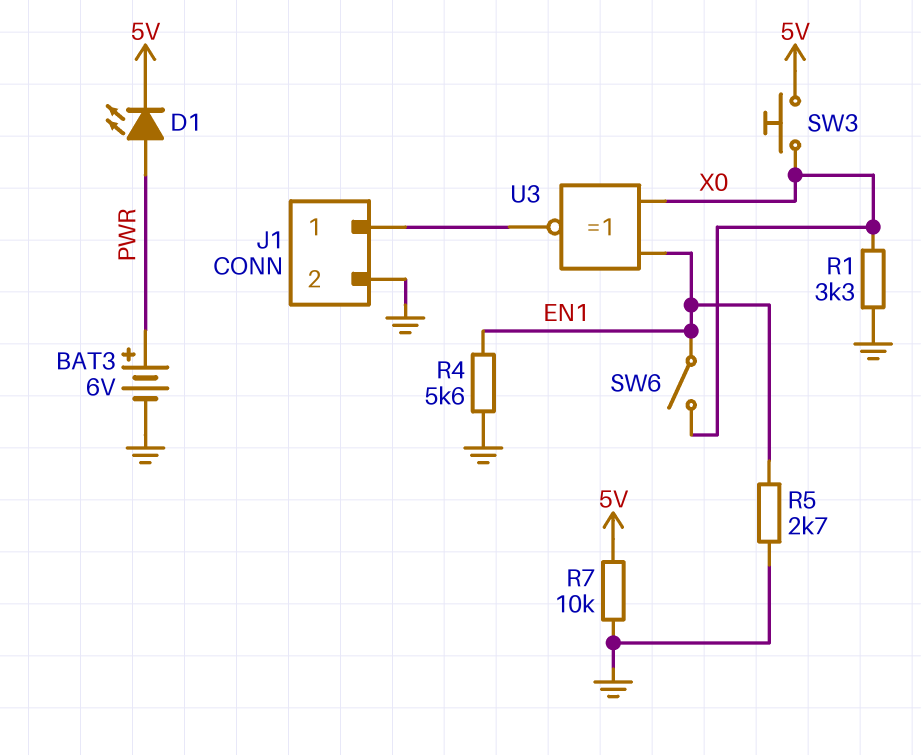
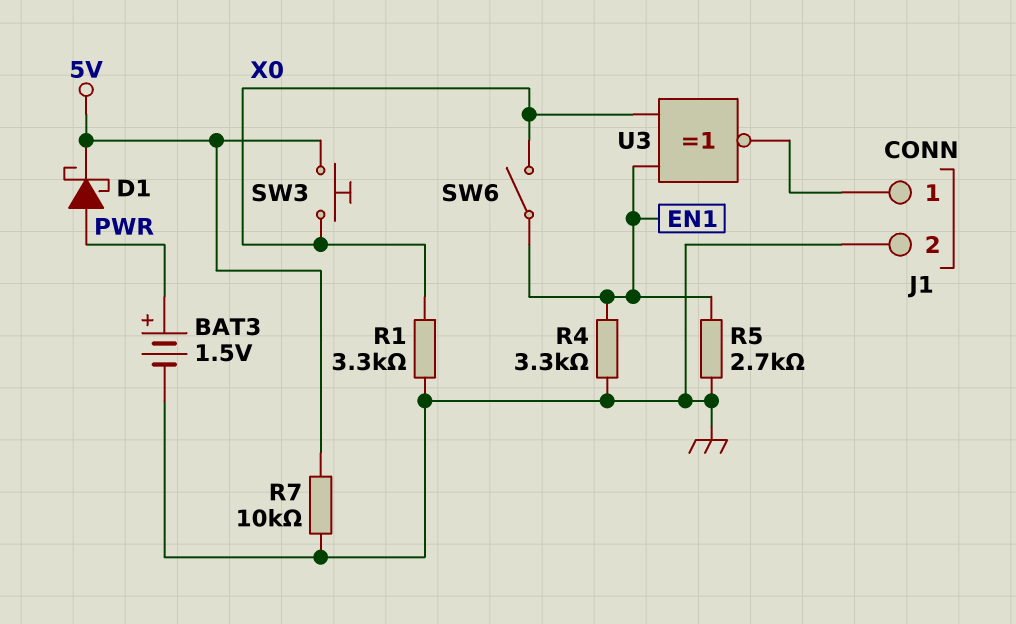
BAT3: 6V (plus PWR, minus GND) -> 1.5V (plus PWR, minus GND)
D1: LED (A PWR, K 5V) -> schottky (A PWR, K 5V)
R4: 5.6k (EN1, GND) -> 3.3k (EN1, GND)

